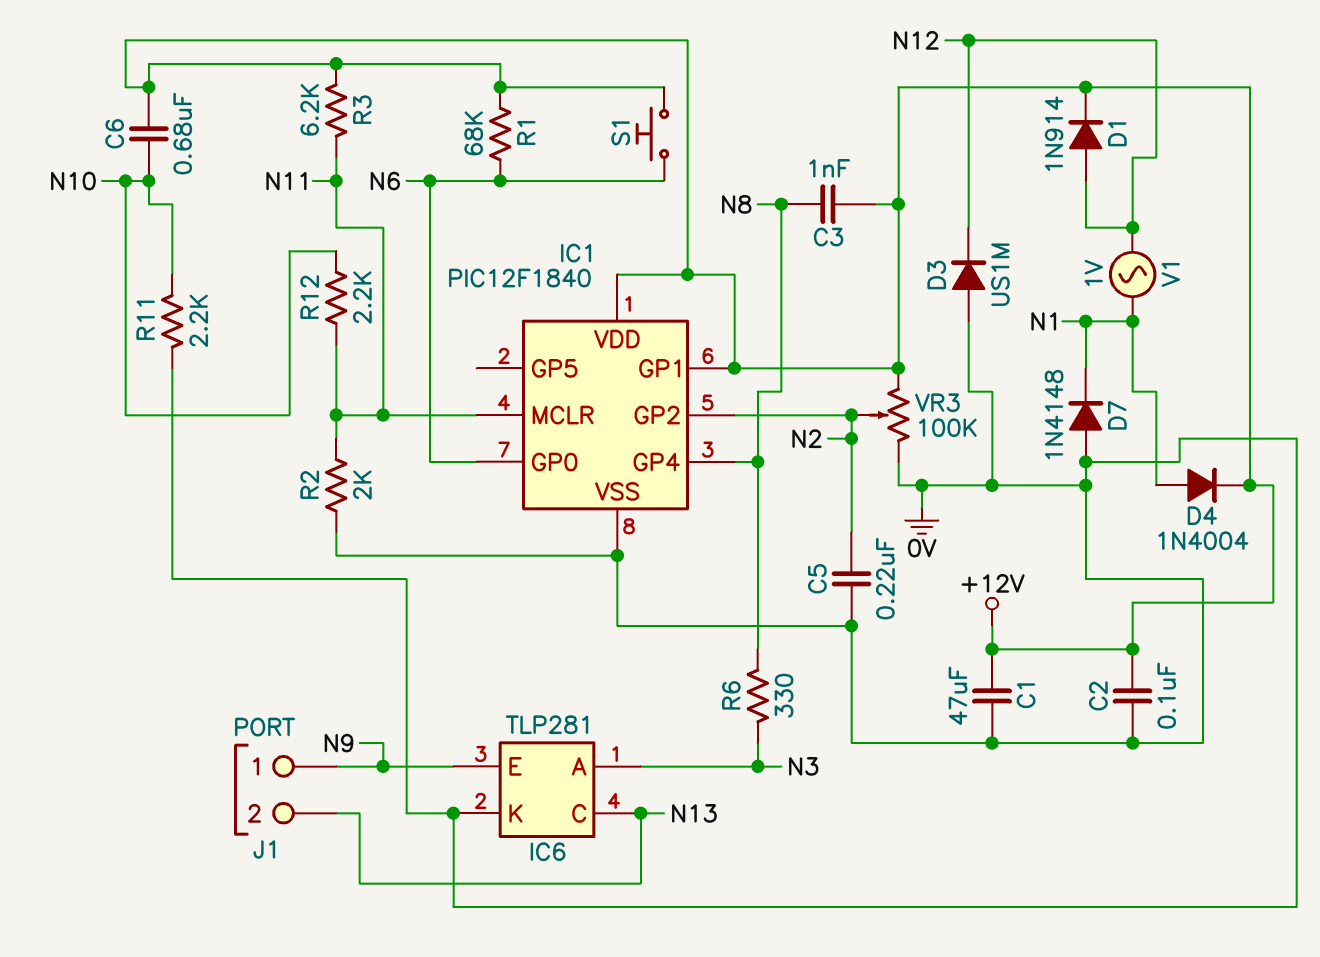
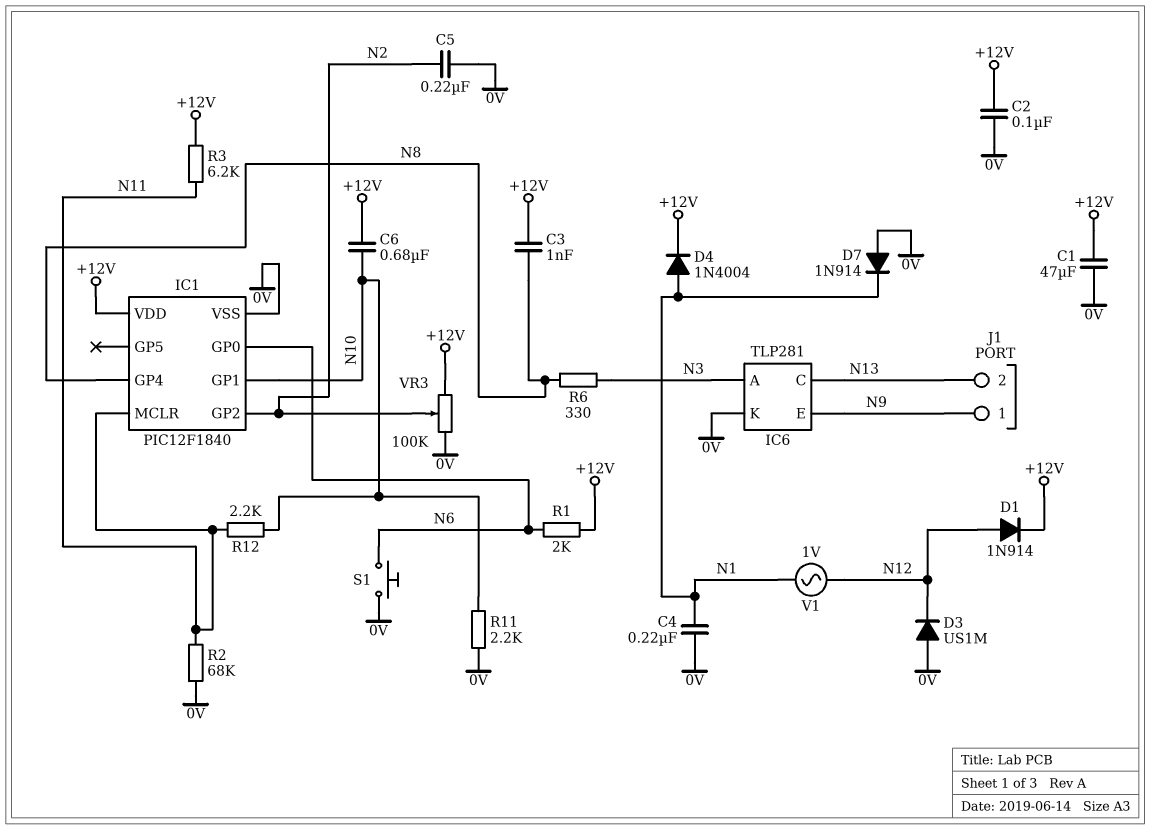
C4: none -> 220nF (0V, N1)
D7: diode 1N4148 (A 0V, K N1) -> diode 1N914 (A 0V, K N1)
IC1 pin GP1: +12V -> N10
R1: 68k (+12V, N6) -> 2k (+12V, N6)
R2: 2k (0V, N11) -> 68k (0V, N11)
S1: button (+12V, N6) -> button (0V, N6)

